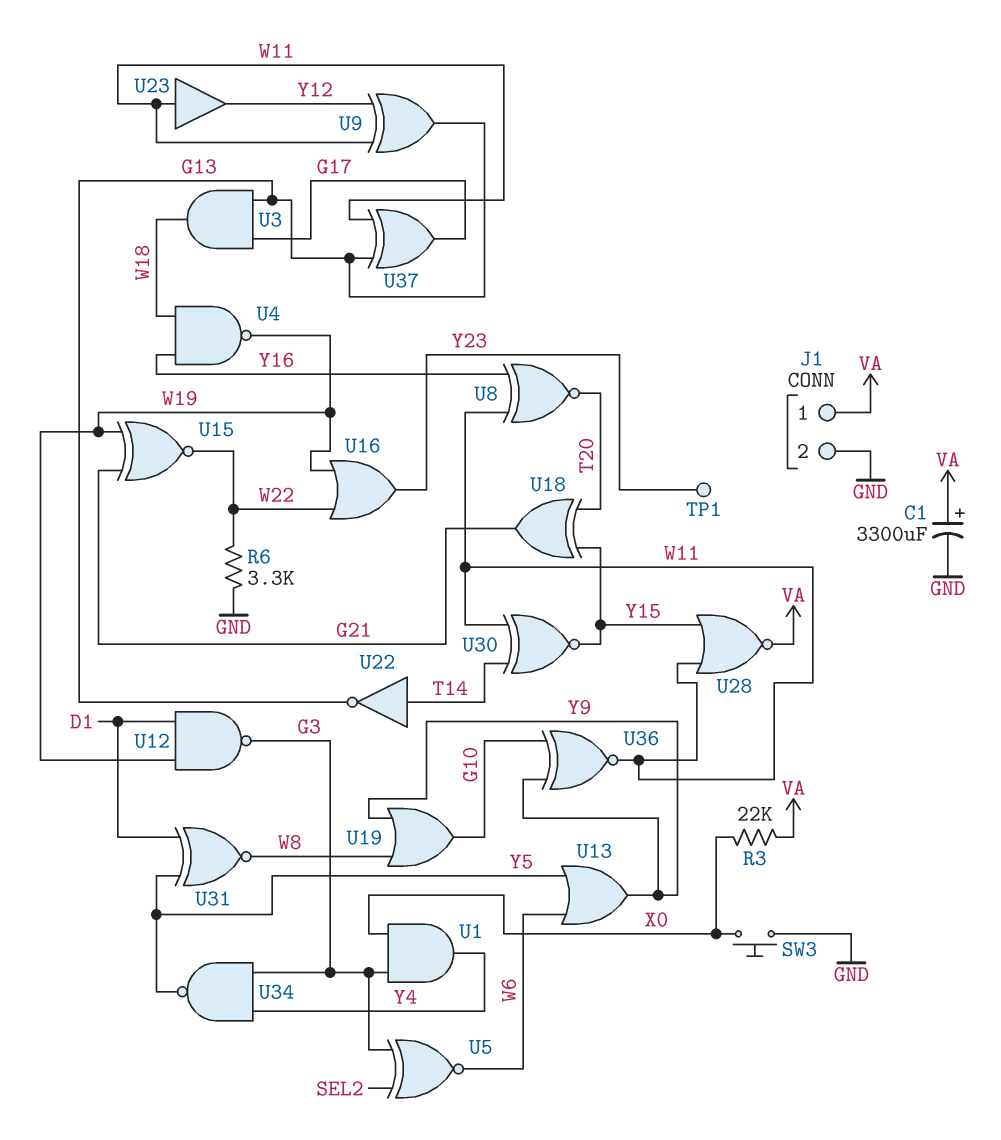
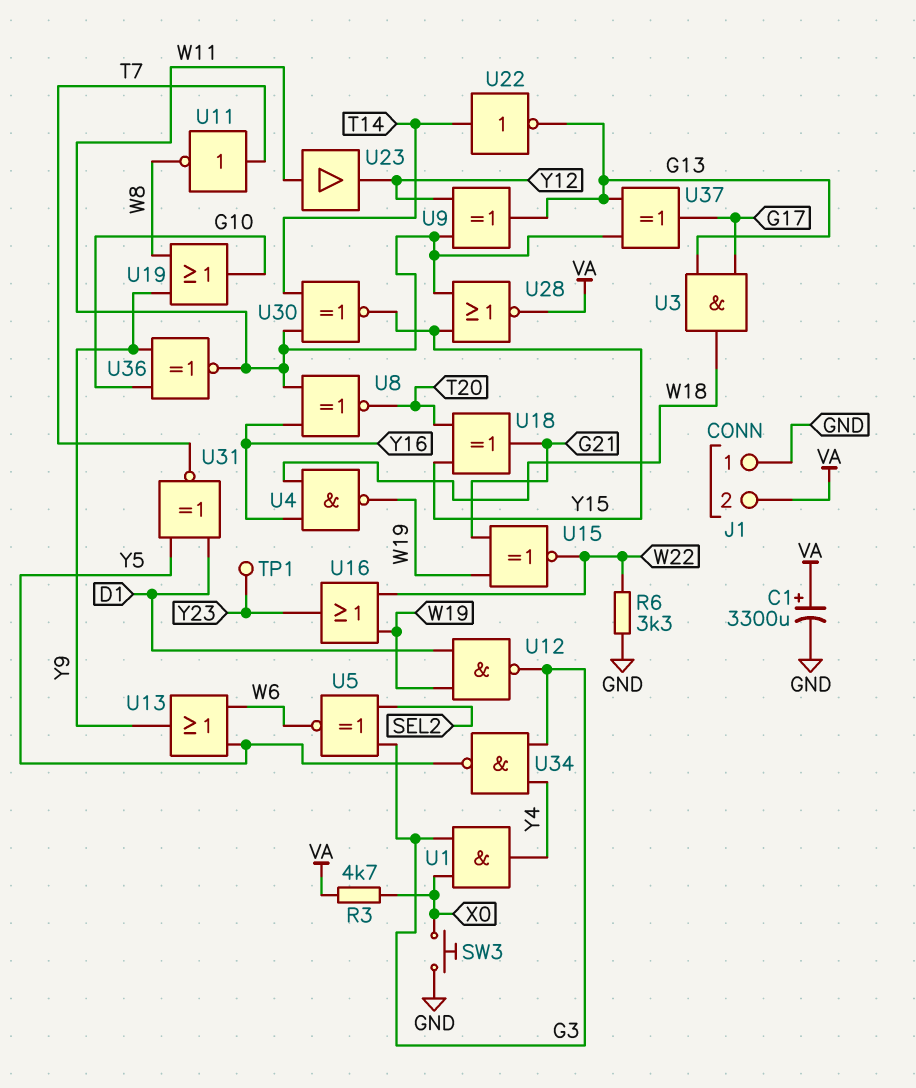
J1 pin 1: VA -> GND
J1 pin 2: GND -> VA
R3: 22k (VA, X0) -> 4.7k (VA, X0)
U11: none -> NOT (in T7, out W8)
U31: XNOR (in D1, in Y5, out W8) -> XNOR (in D1, in Y5, out T7)

